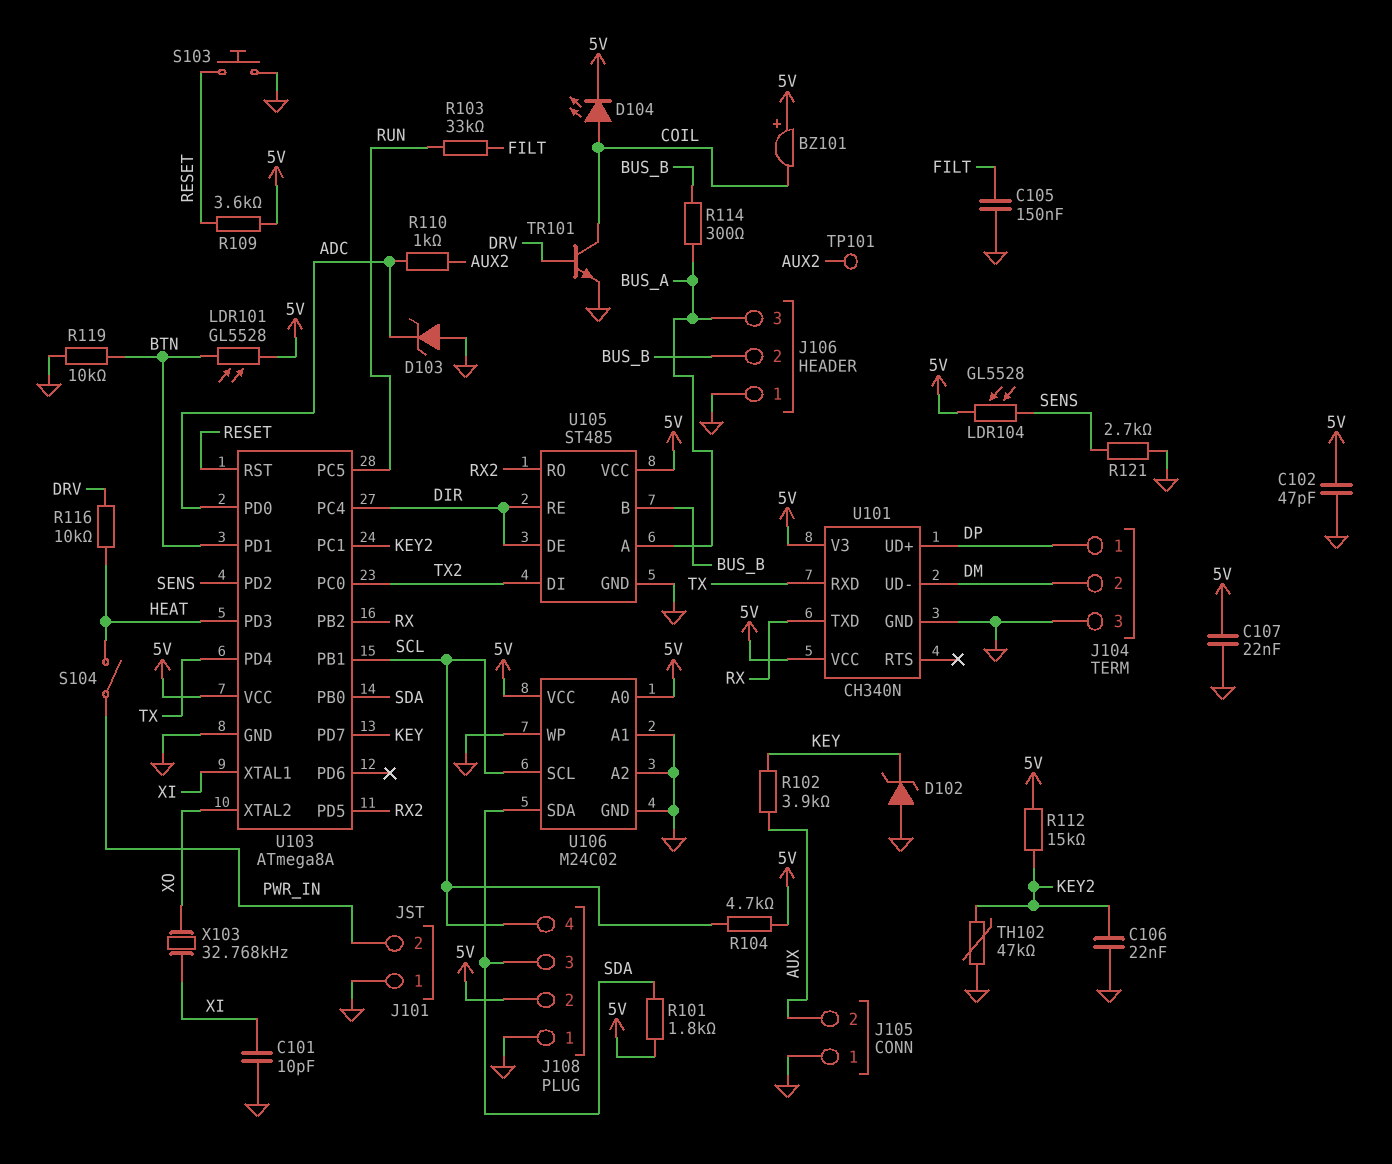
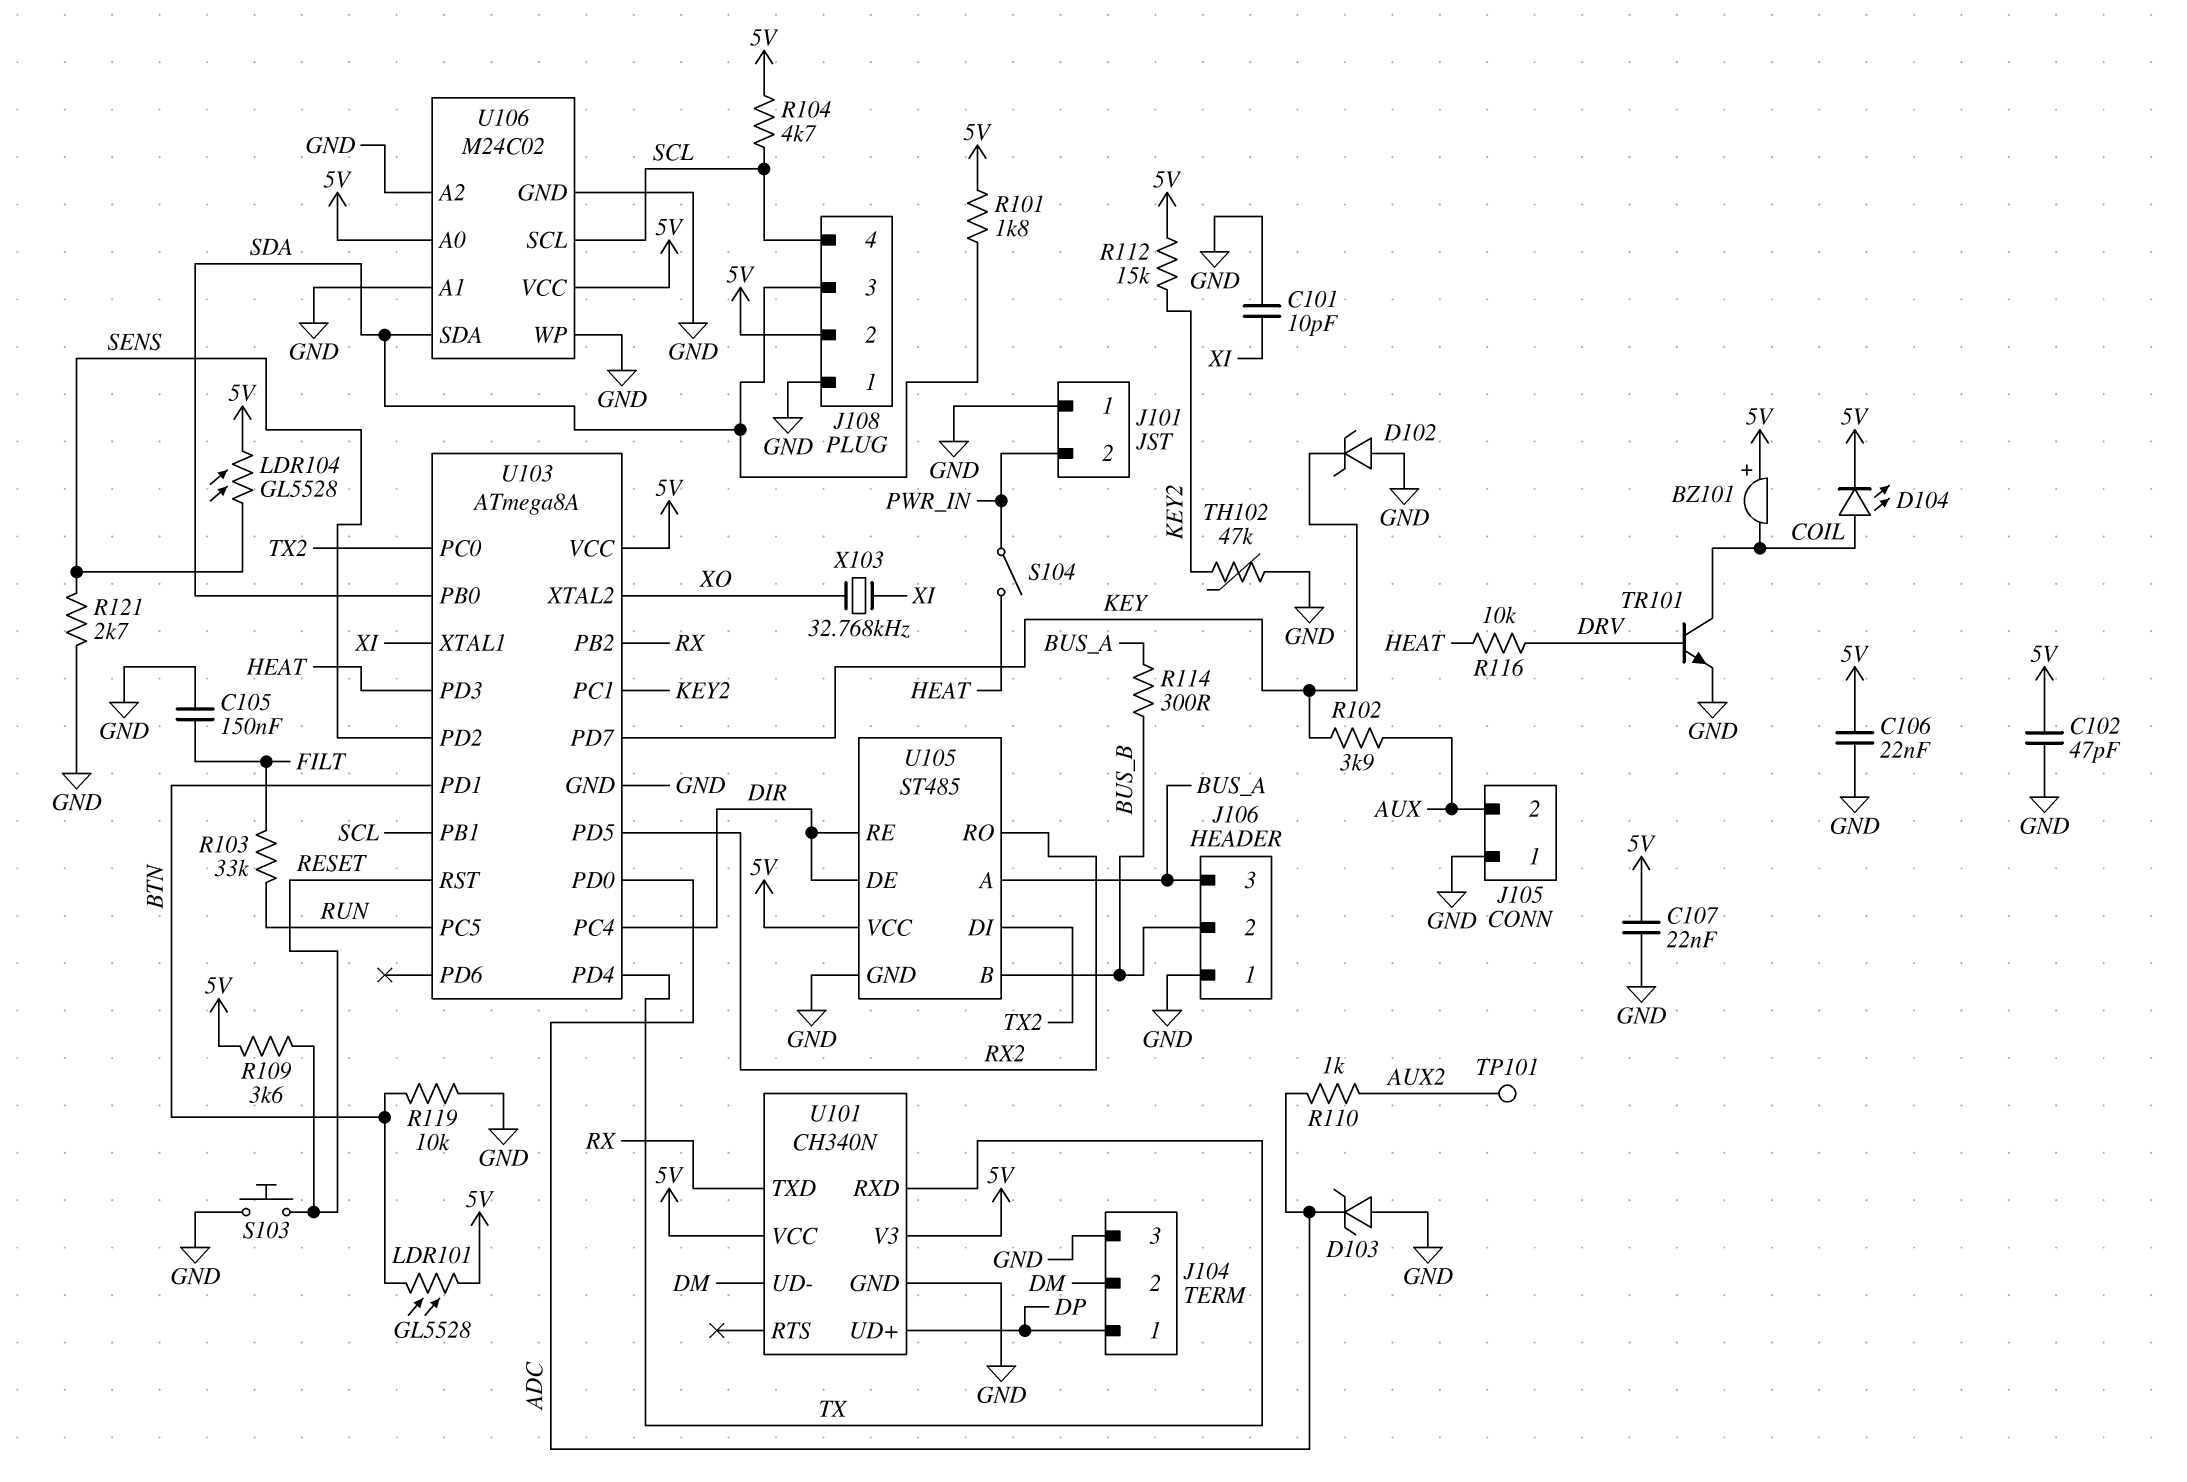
C106: 22nF (GND, KEY2) -> 22nF (5V, GND)

